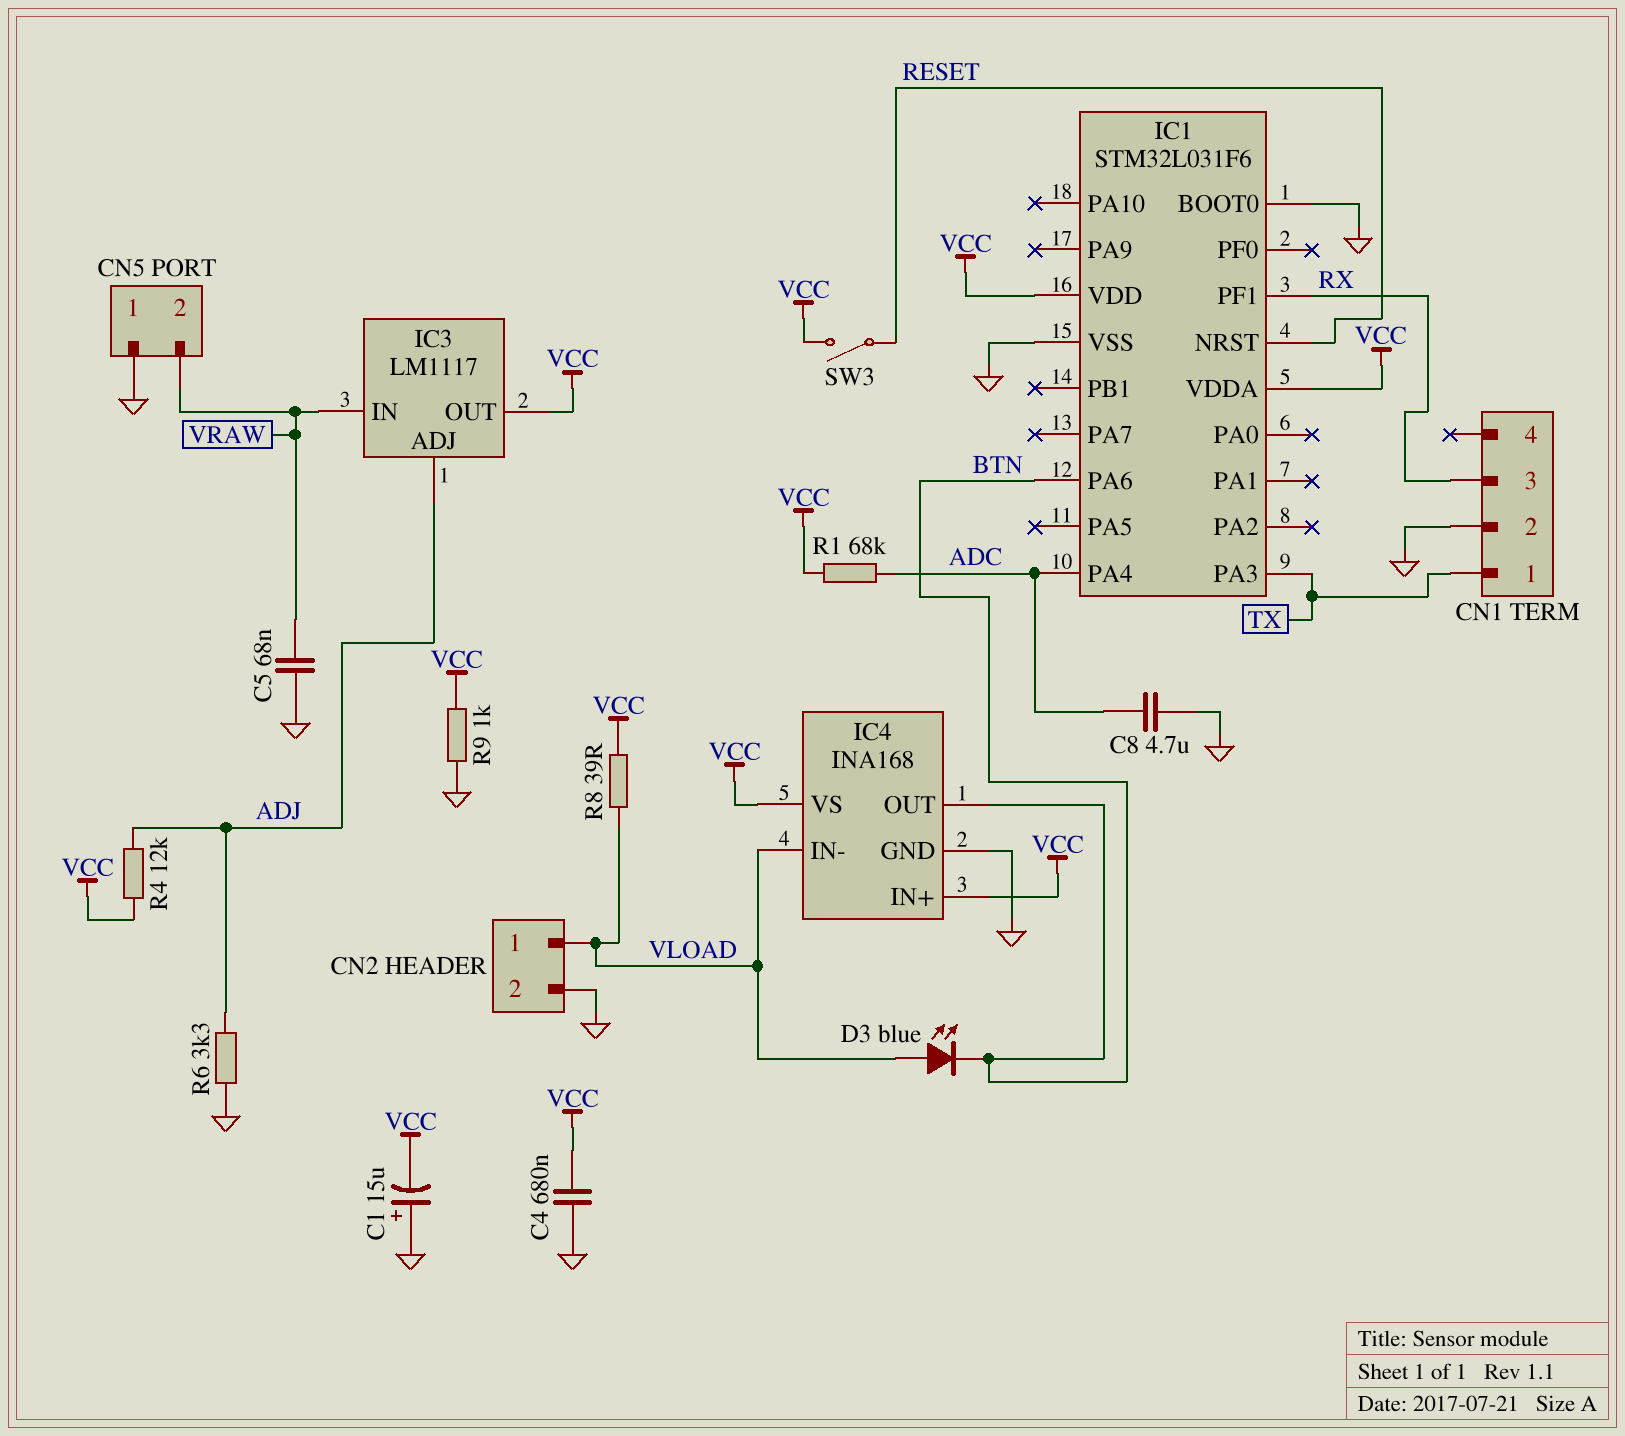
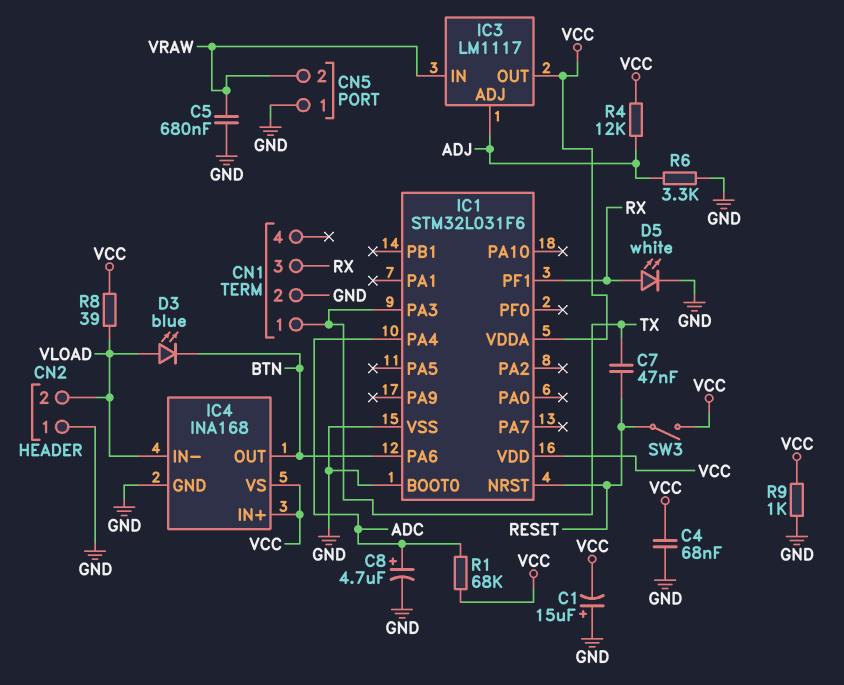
C4: 680nF (GND, VCC) -> 68nF (GND, VCC)
C5: 68nF (GND, VRAW) -> 680nF (GND, VRAW)
C7: none -> 47nF (RESET, TX)
C8: 4.7uF (ADC, GND) -> 4.7uF (plus ADC, minus GND)
CN2 pin 1: VLOAD -> GND
CN2 pin 2: GND -> VLOAD
D5: none -> LED white (A RX, K GND)

